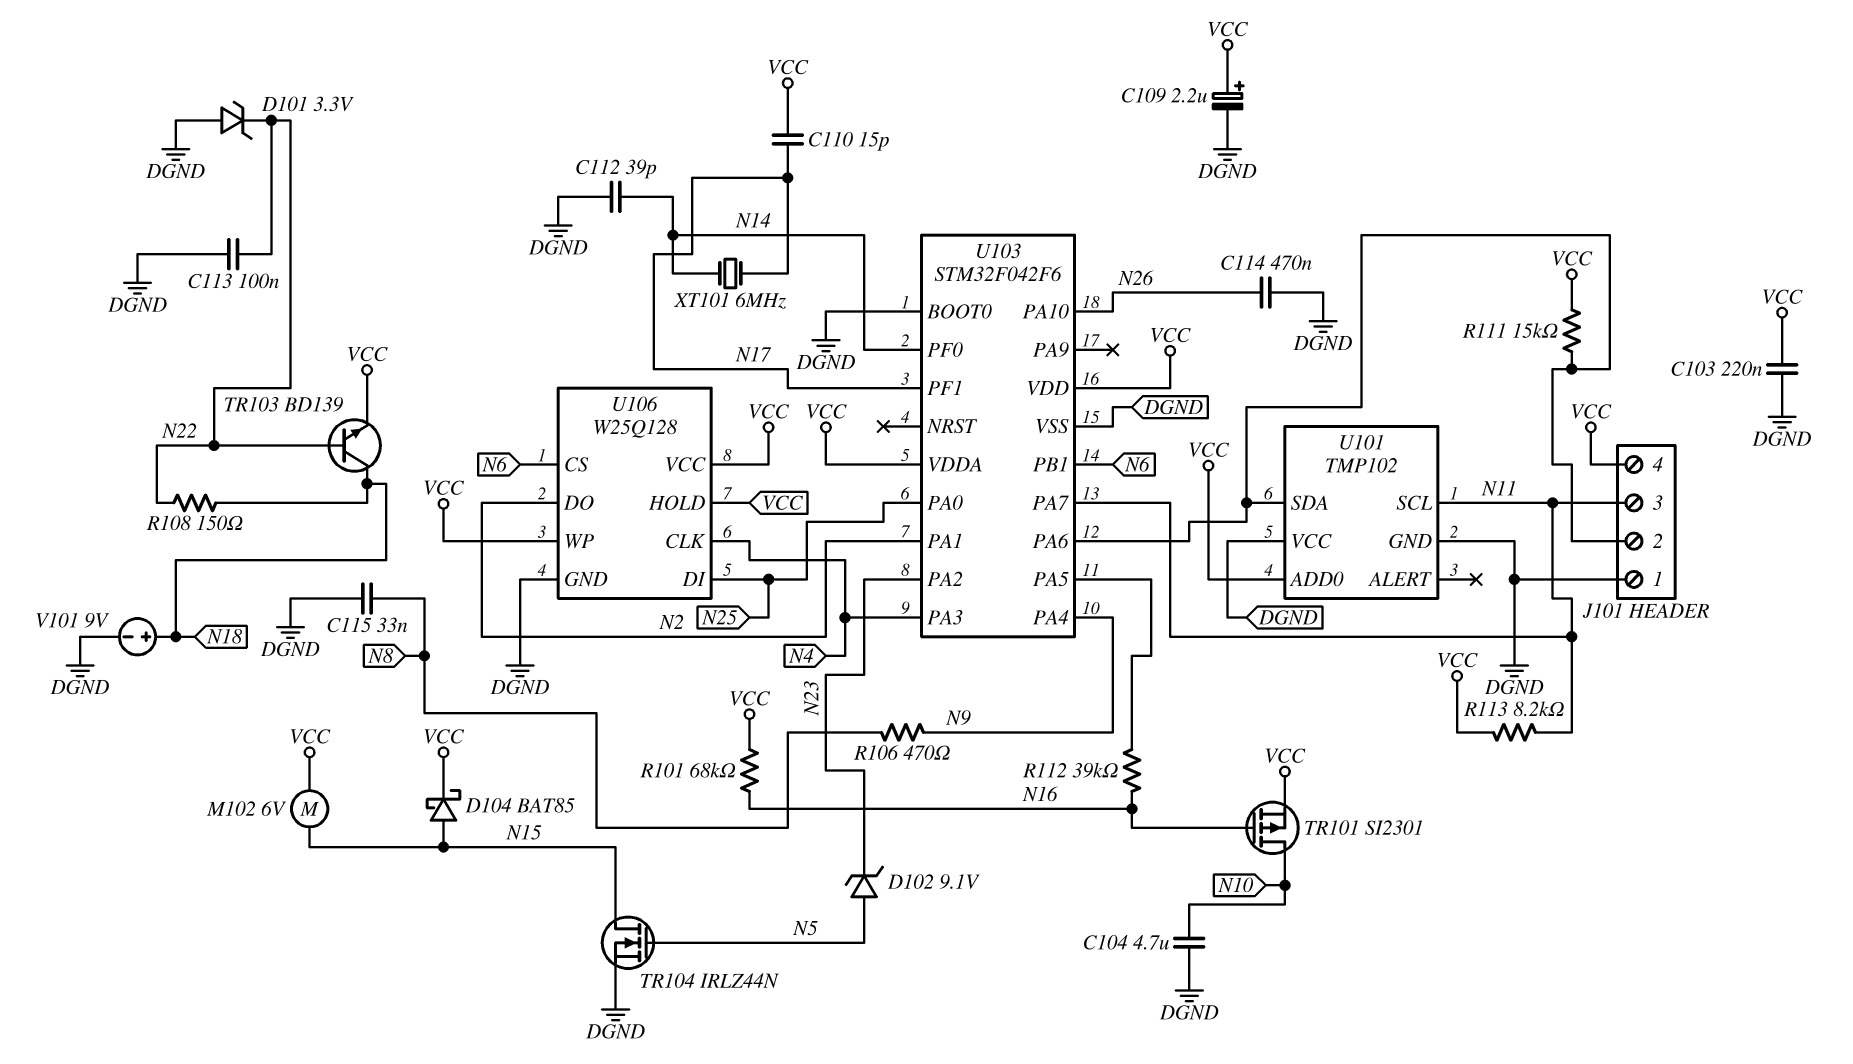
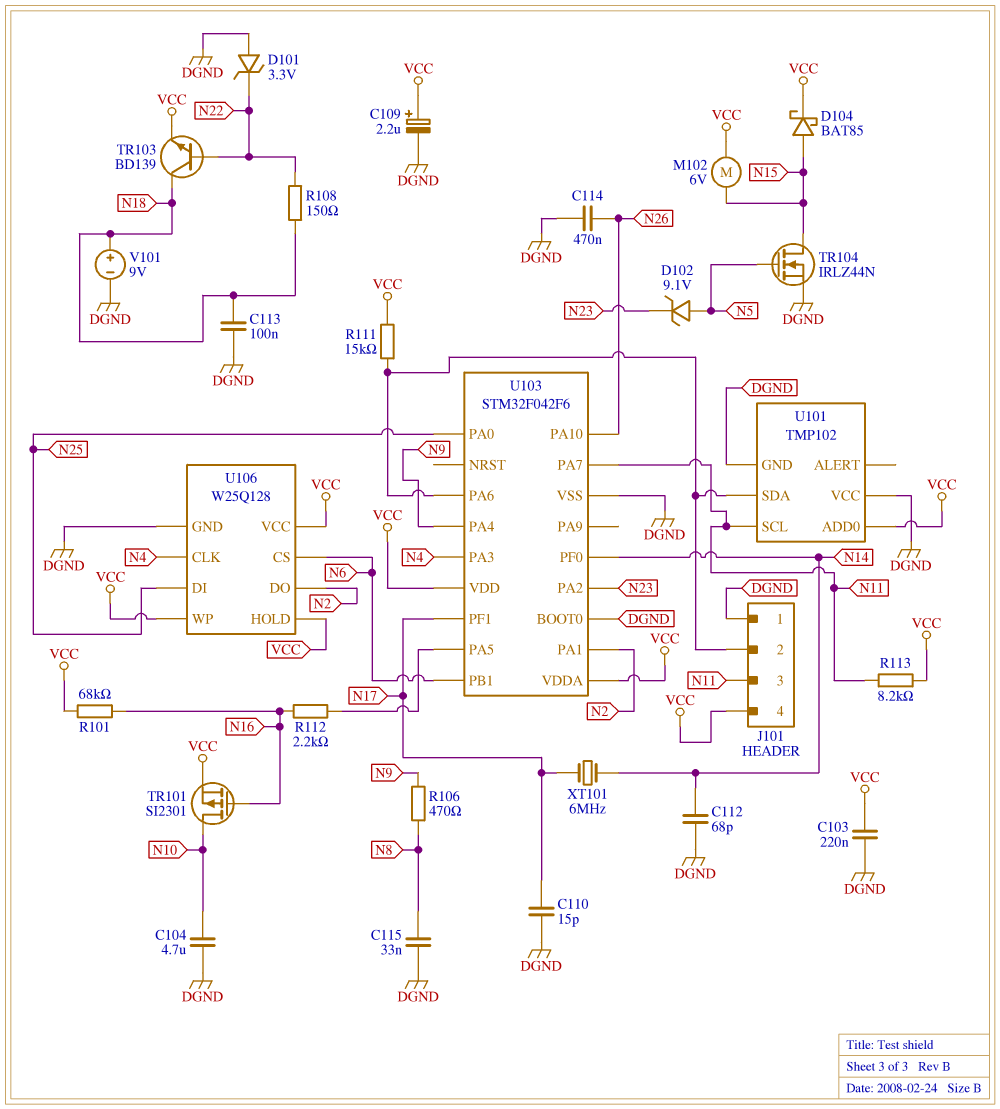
C110: 15pF (N17, VCC) -> 15pF (DGND, N17)
C112: 39pF (DGND, N14) -> 68pF (DGND, N14)
C113: 100nF (DGND, N22) -> 100nF (DGND, N18)
R112: 39k (N16, U103/PA5) -> 2.2k (N16, U103/PA5)

